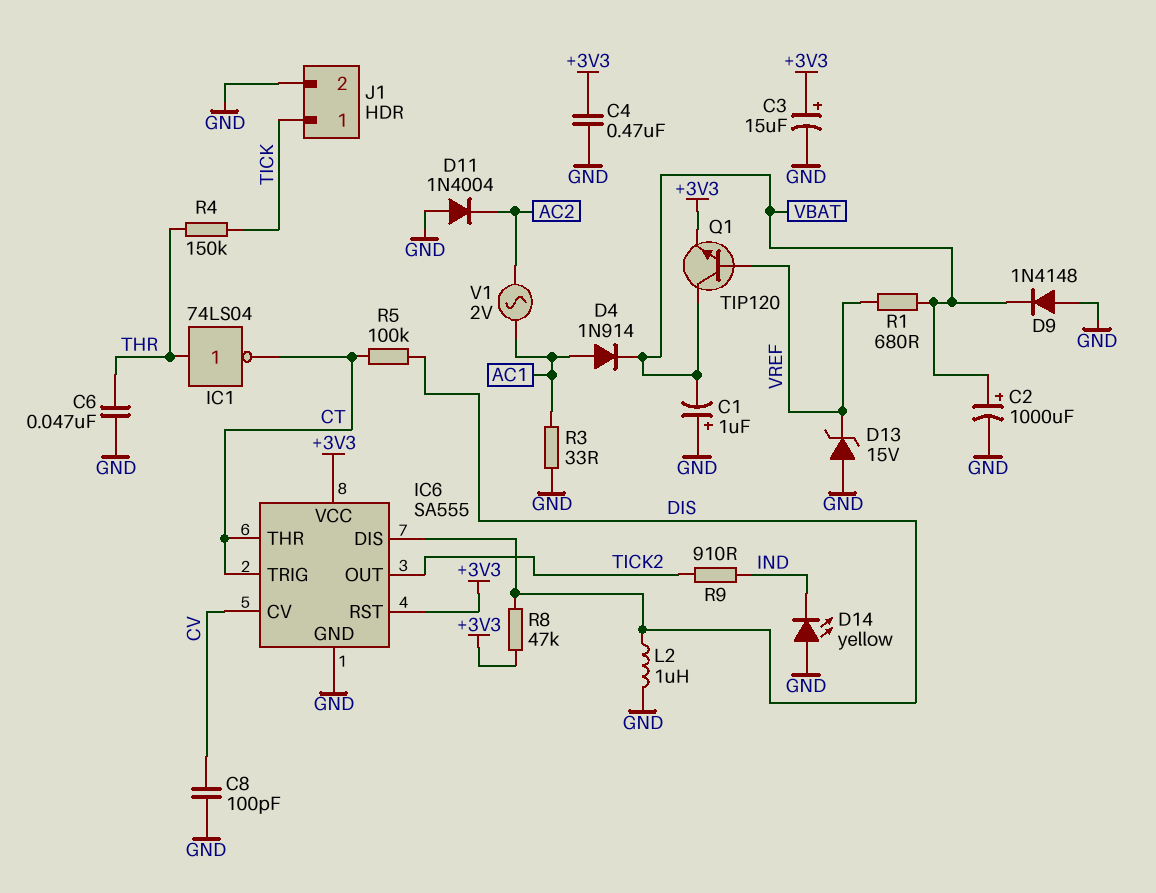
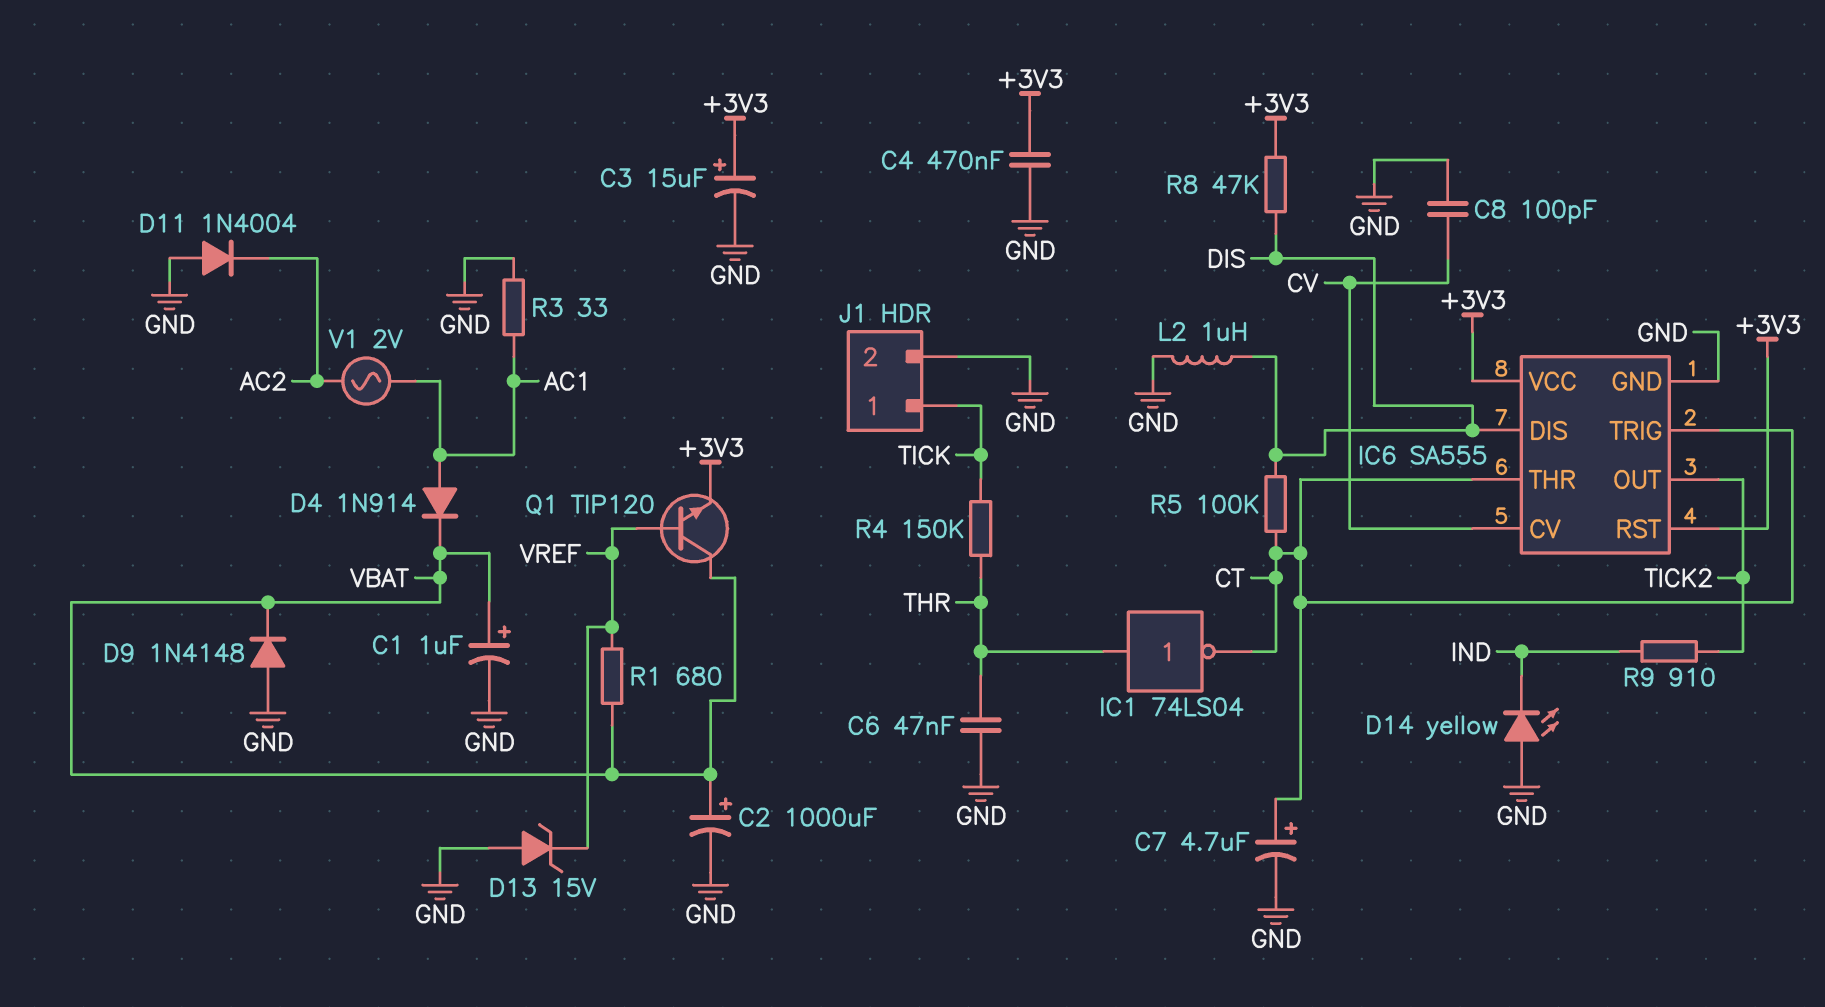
C1: 1uF (plus GND, minus VBAT) -> 1uF (plus VBAT, minus GND)
C7: none -> 4.7uF (plus CT, minus GND)

